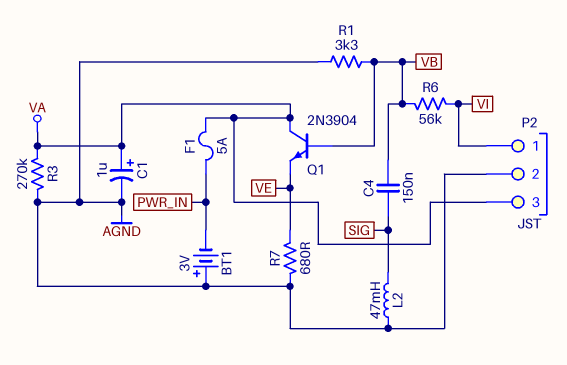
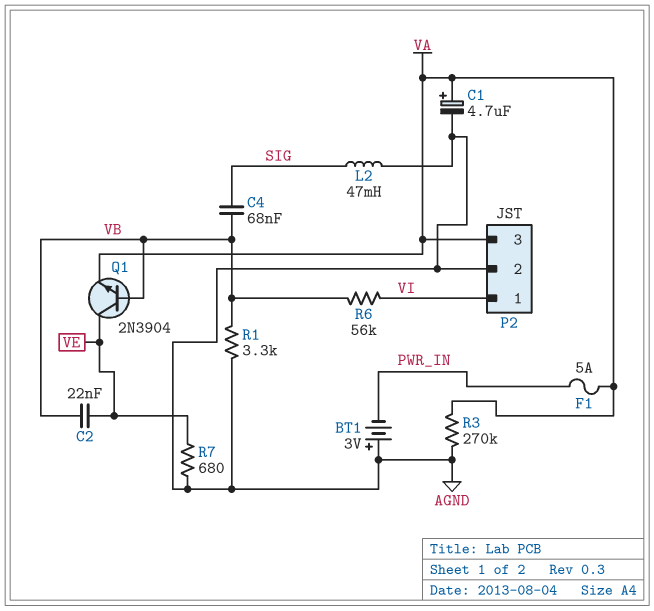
C1: 1uF (plus VA, minus AGND) -> 4.7uF (plus VA, minus AGND)
C2: none -> 22nF (VB, VE)
C4: 150nF (SIG, VB) -> 68nF (SIG, VB)
Q1: NPN 2N3904 (B VB, C VA, E VE) -> NPN 2N3904 (B VB, C VE, E VA)

